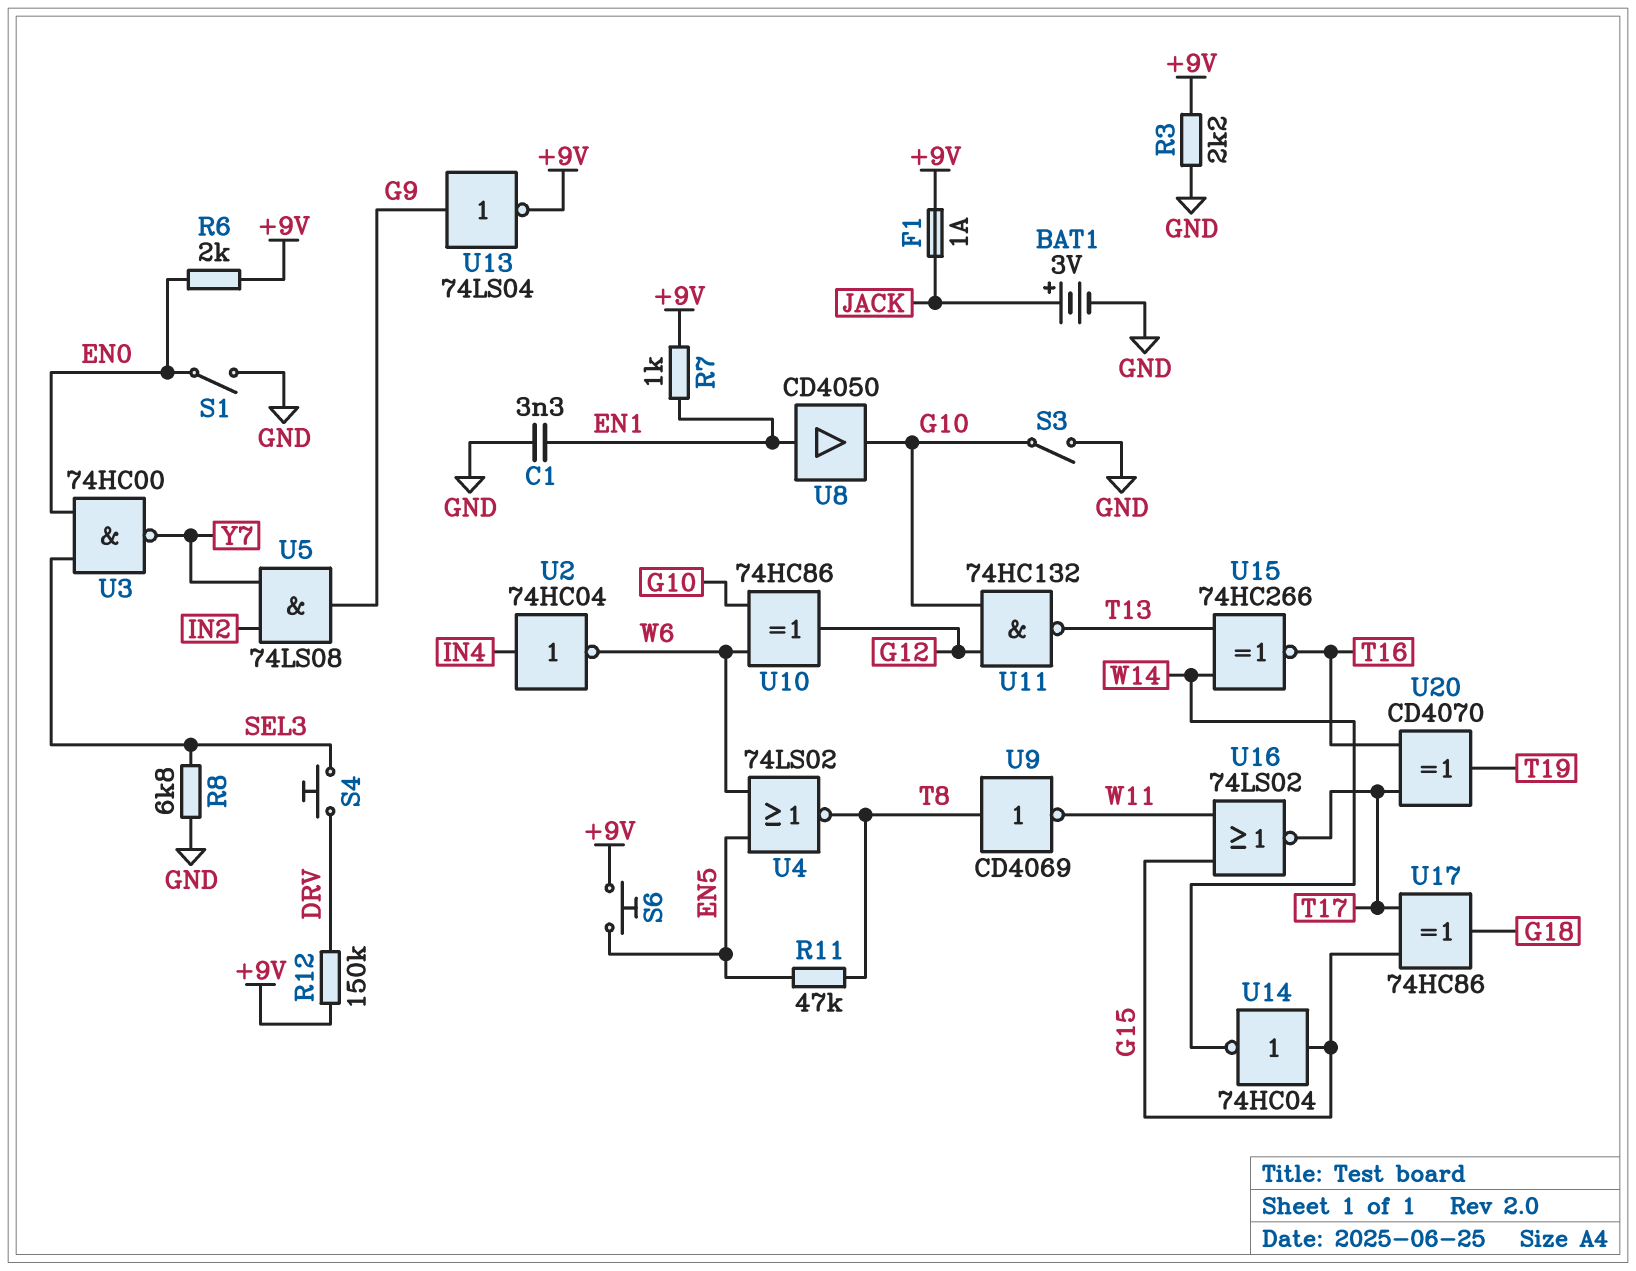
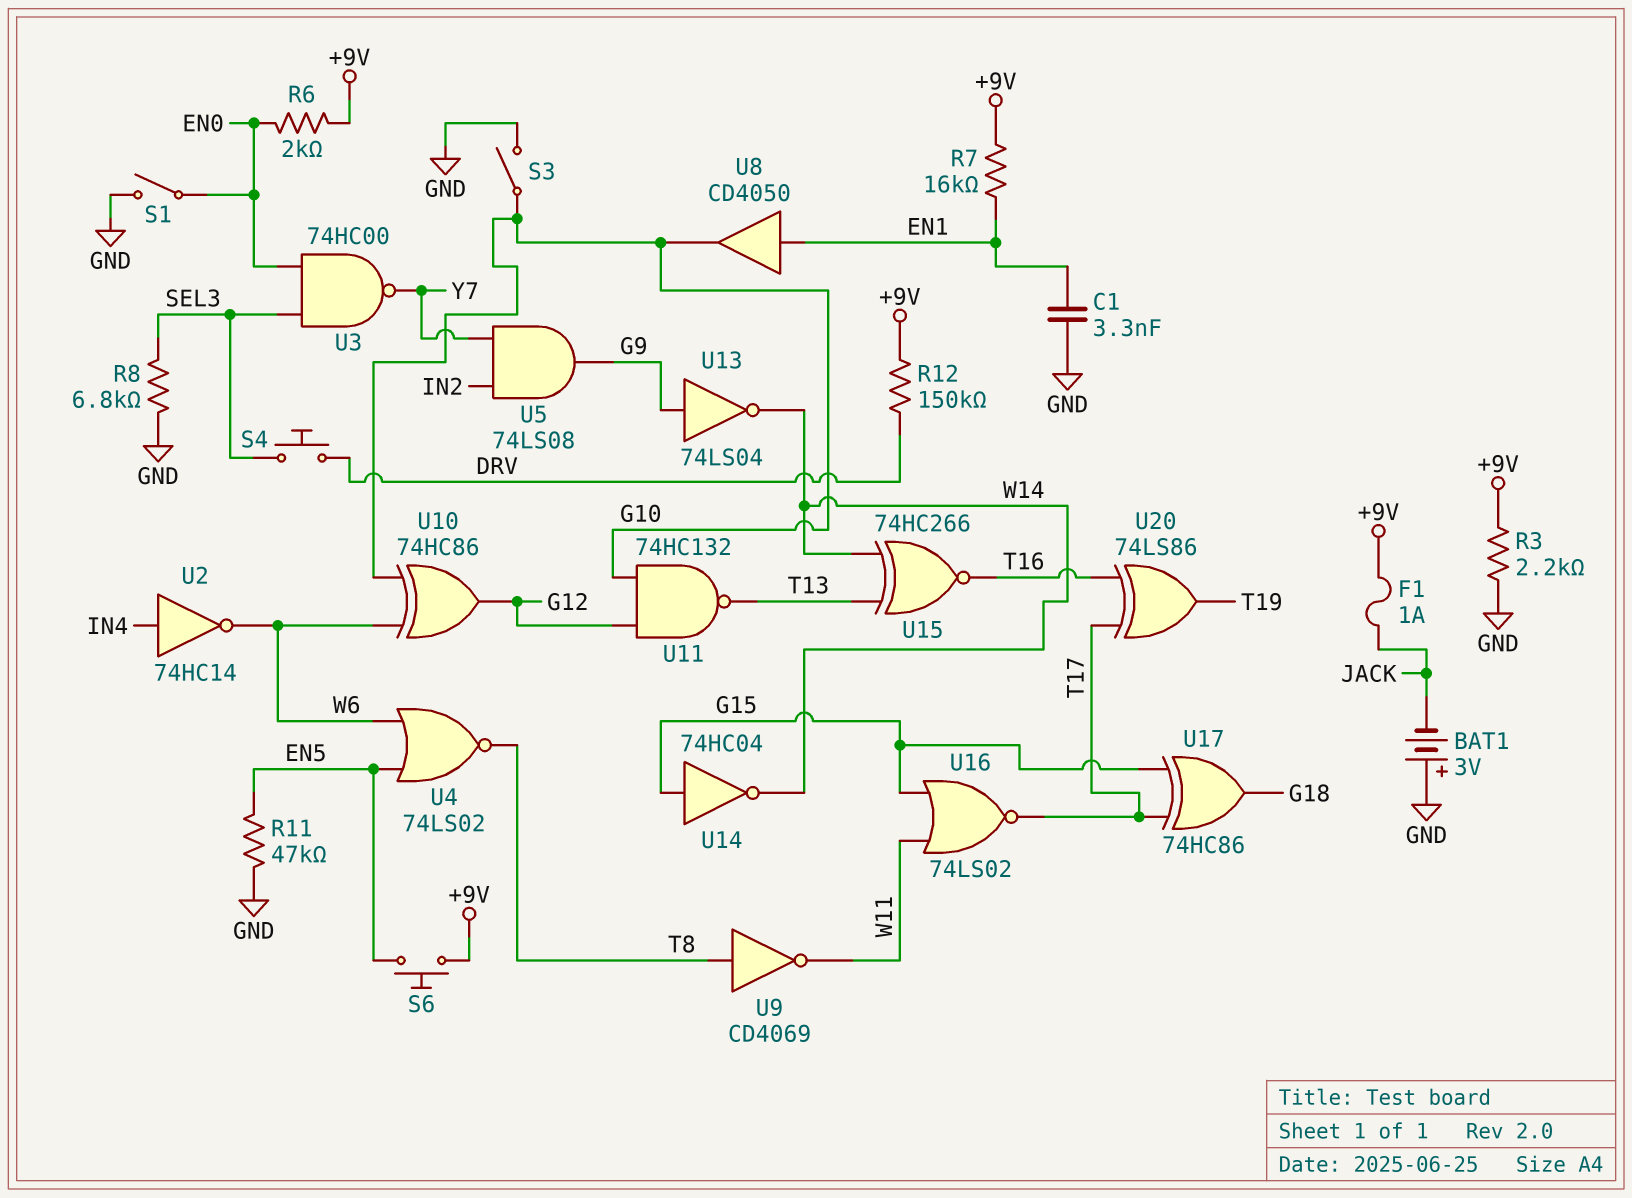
BAT1: 3V (plus JACK, minus GND) -> 3V (plus GND, minus JACK)
R7: 1k (+9V, EN1) -> 16k (+9V, EN1)
R11: 47k (EN5, T8) -> 47k (EN5, GND)
U2: NOT 74HC04 (in IN4, out W6) -> NOT 74HC14 (in IN4, out W6)
U13: NOT 74LS04 (in G9, out +9V) -> NOT 74LS04 (in G9, out W14)
U20: XOR CD4070 (in T16, in T17, out T19) -> XOR 74LS86 (in T16, in T17, out T19)

